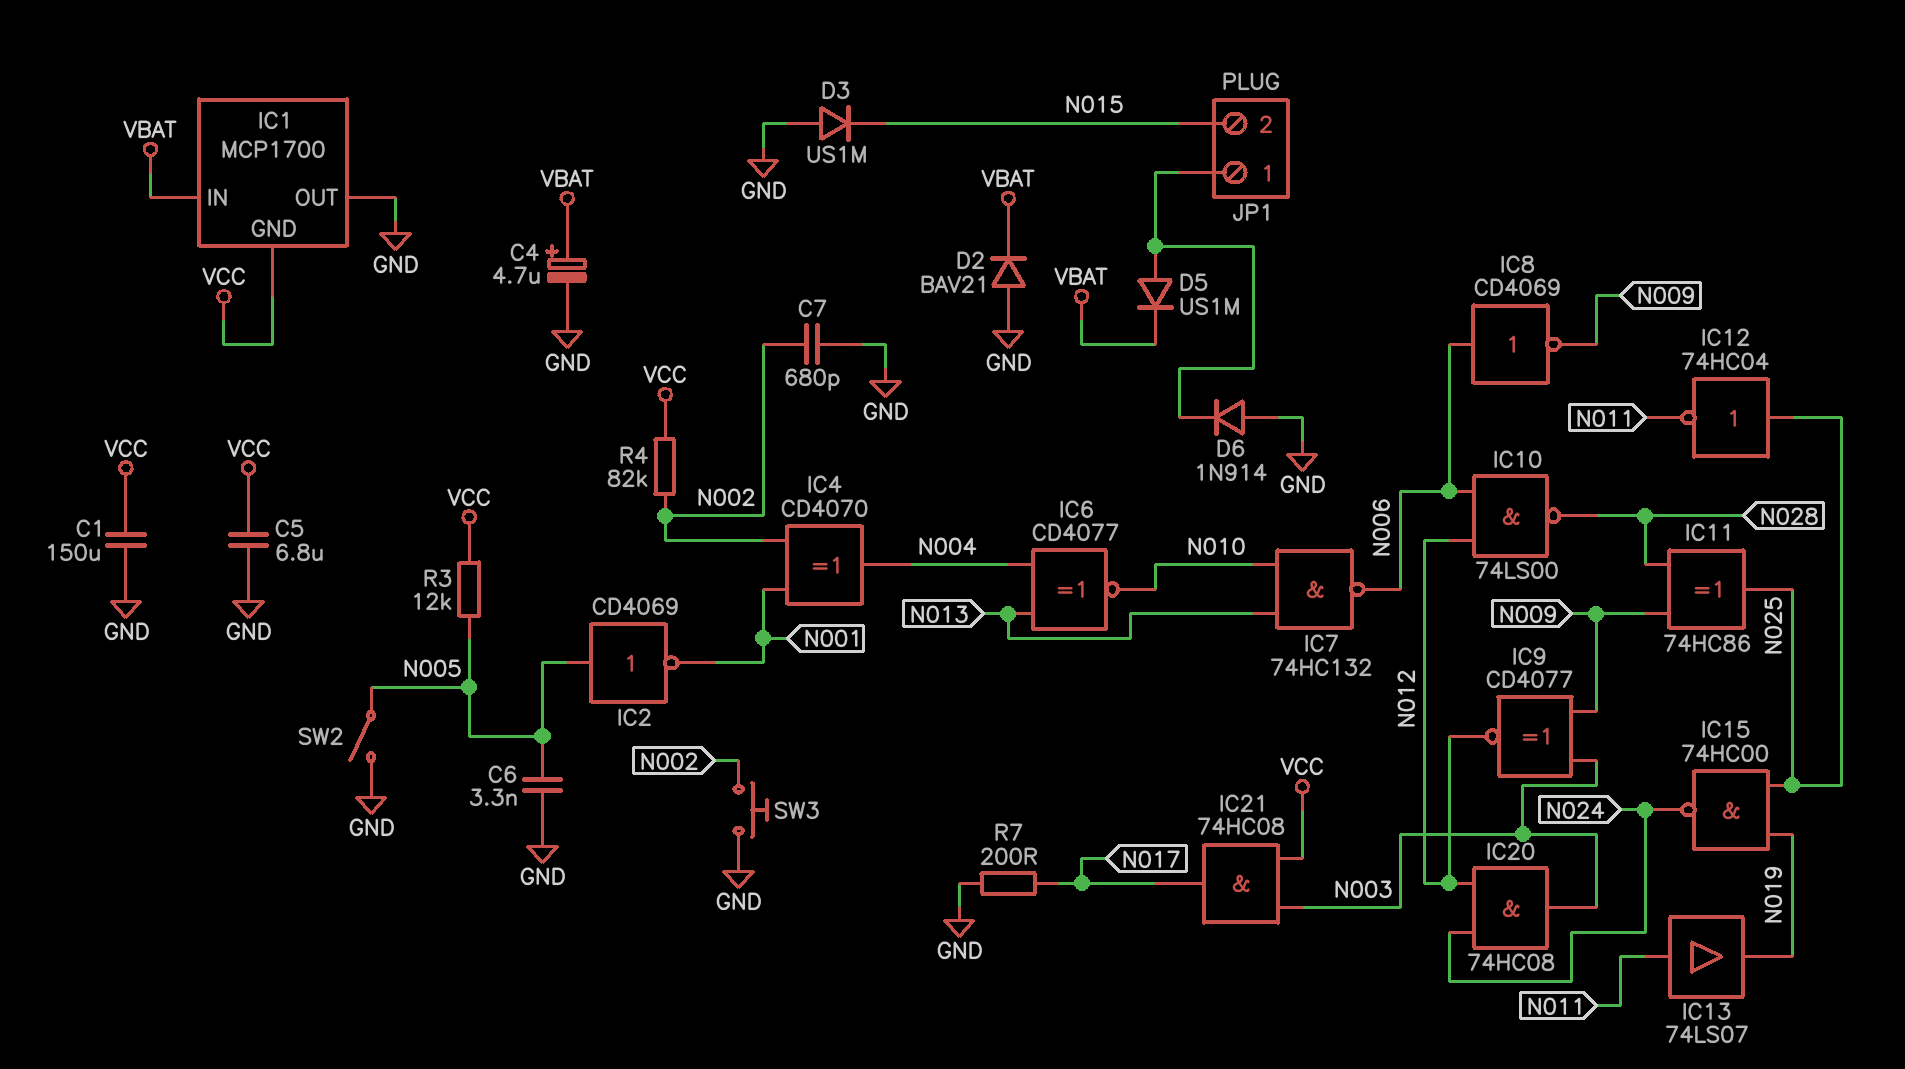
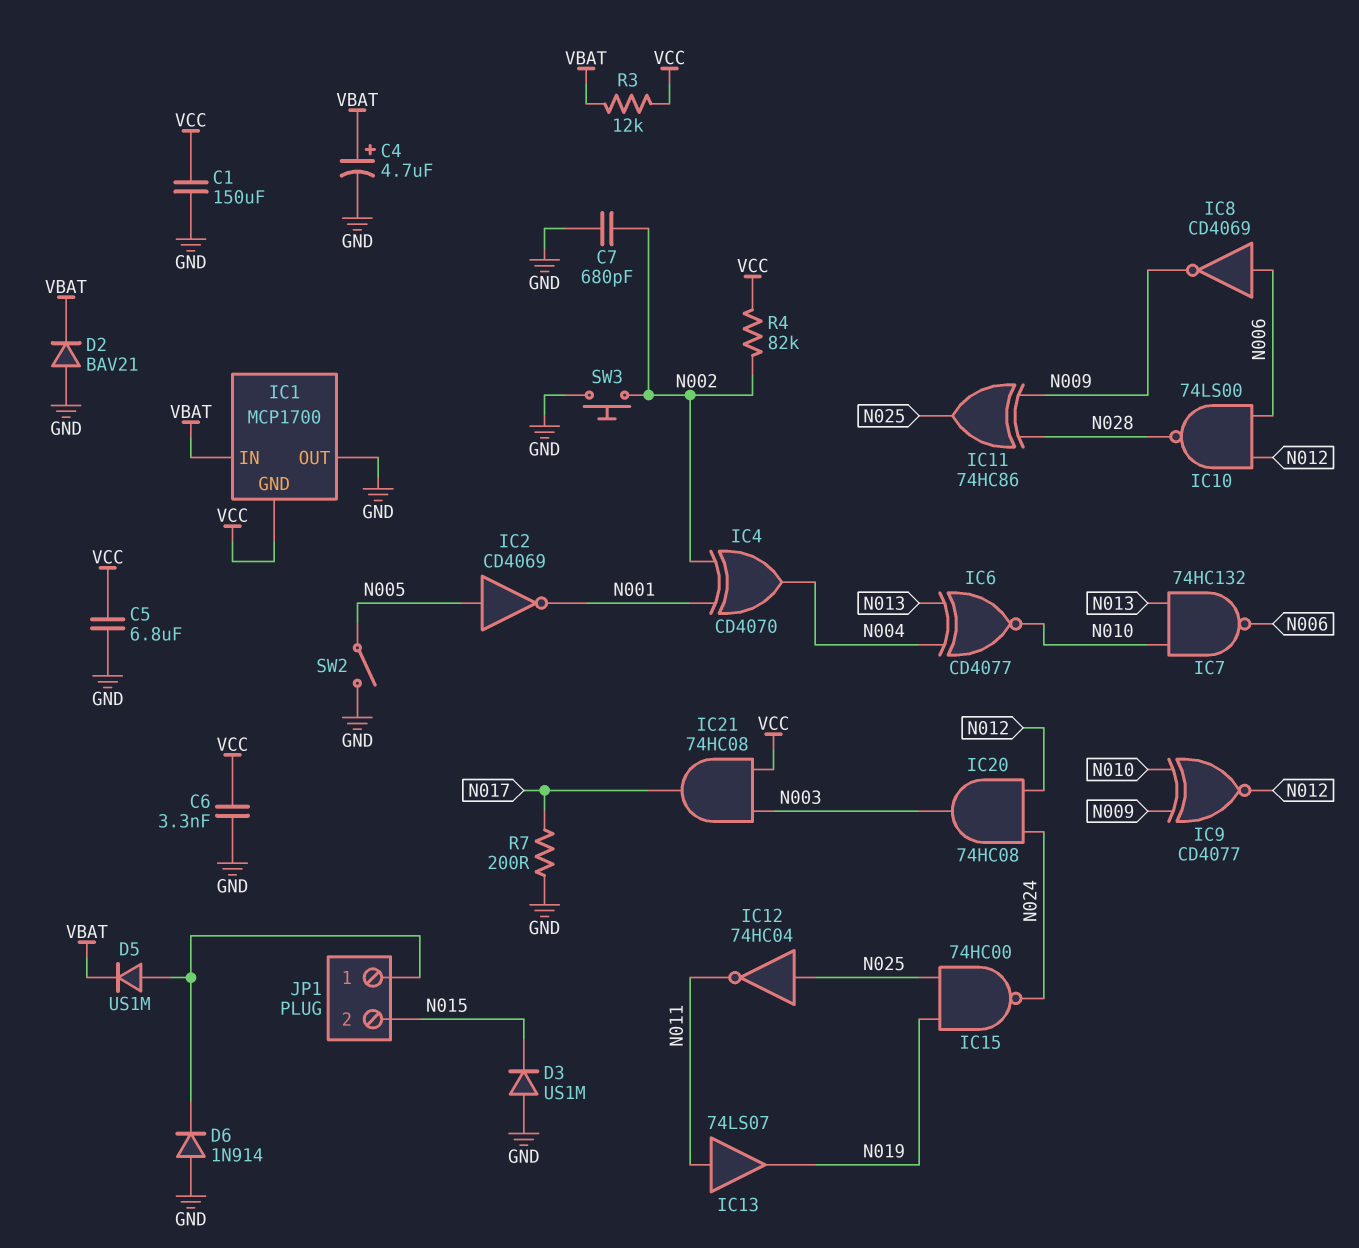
C6: 3.3nF (GND, N005) -> 3.3nF (GND, VCC)
IC9: XNOR CD4077 (in N003, in N009, out N012) -> XNOR CD4077 (in N009, in N010, out N012)
R3: 12k (N005, VCC) -> 12k (VBAT, VCC)

